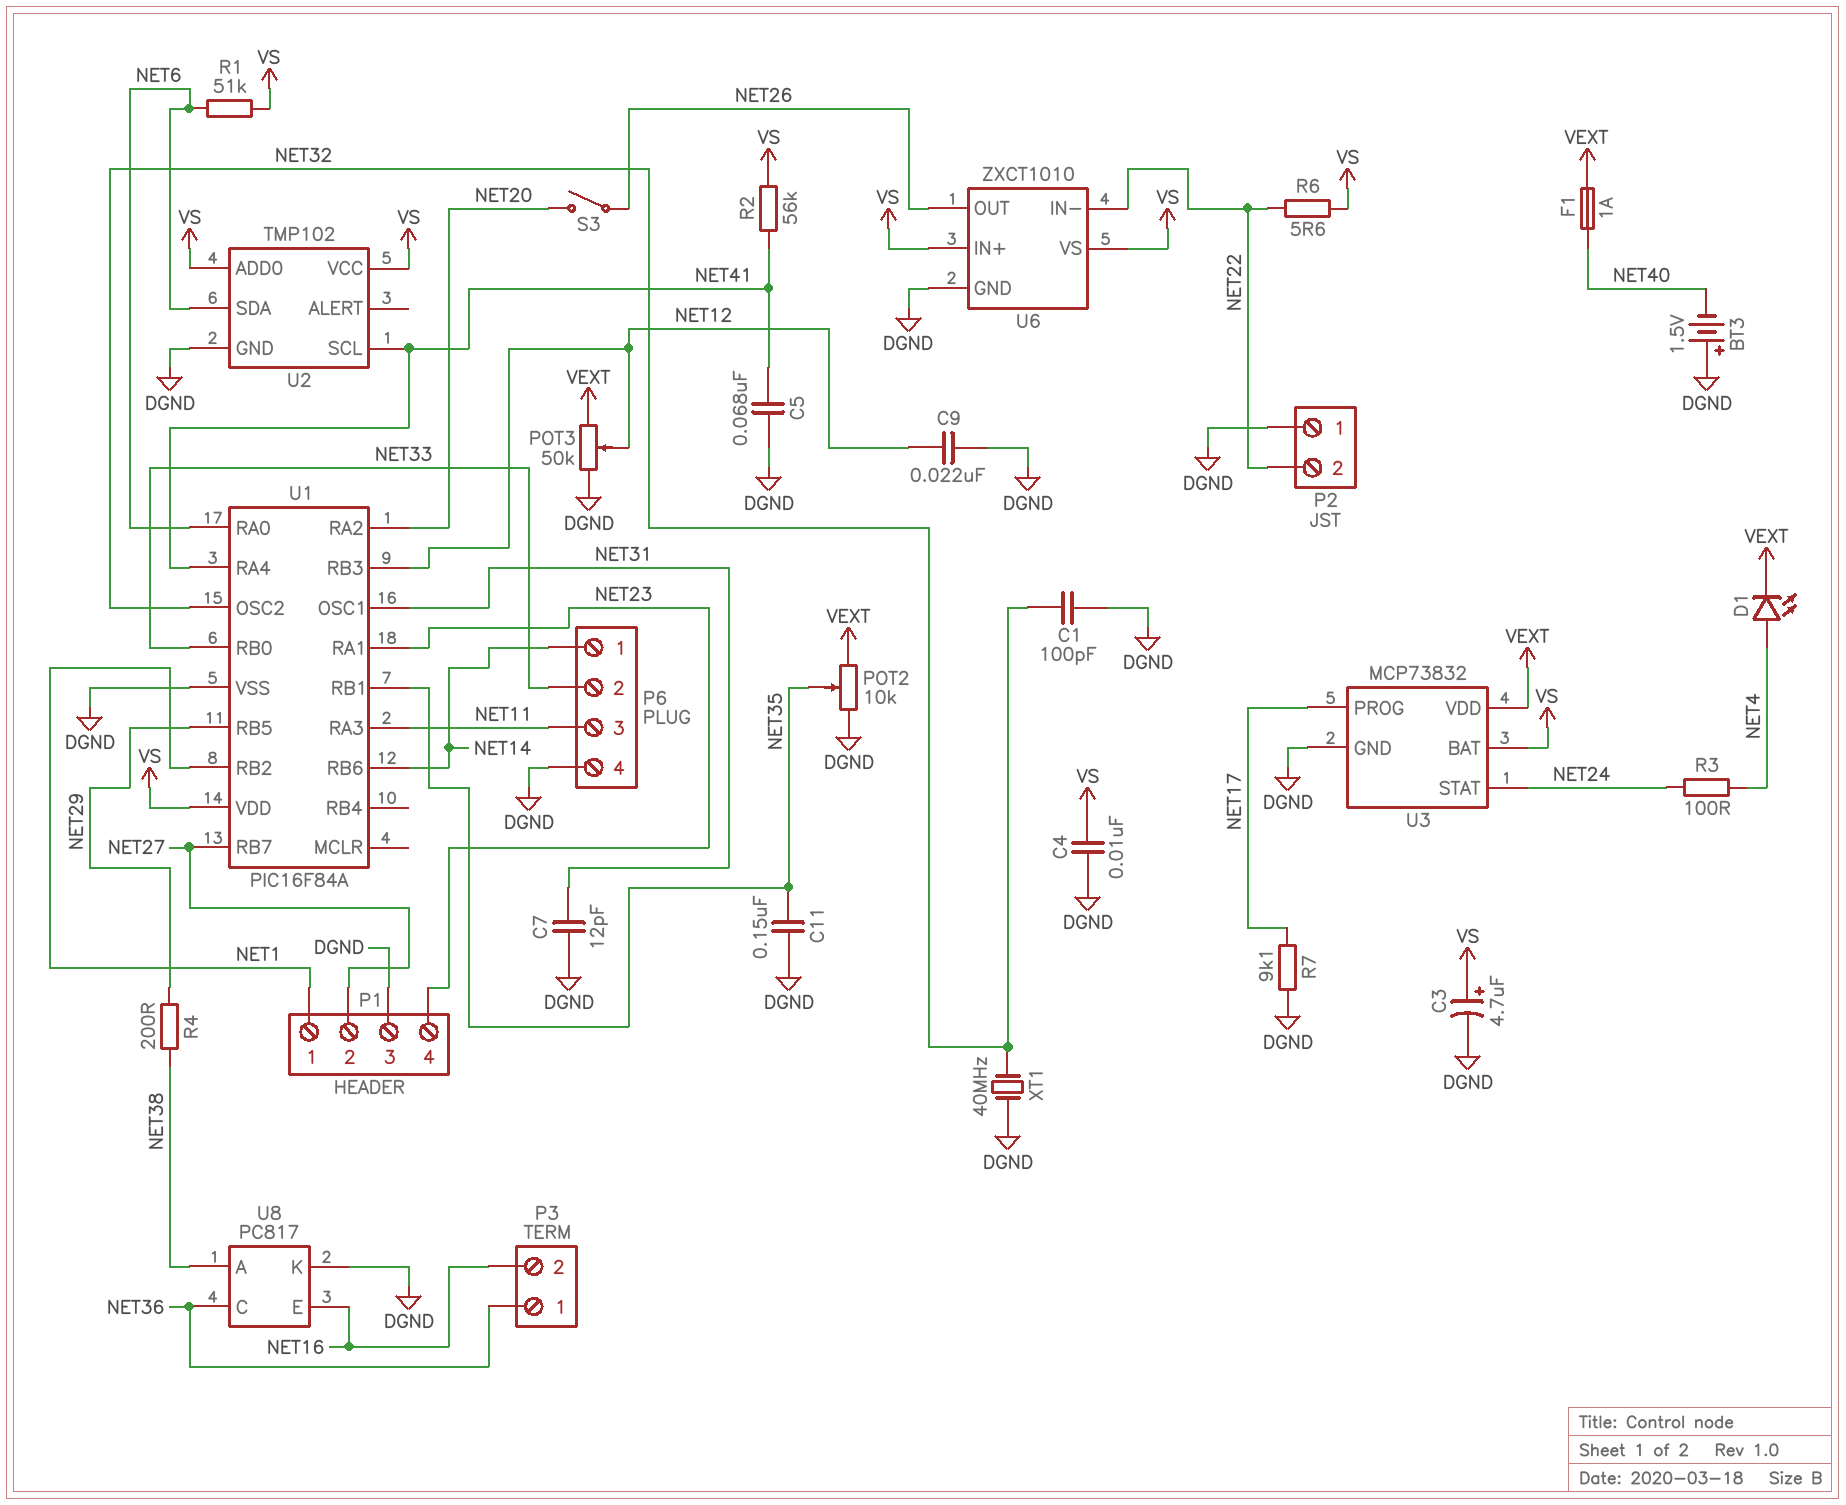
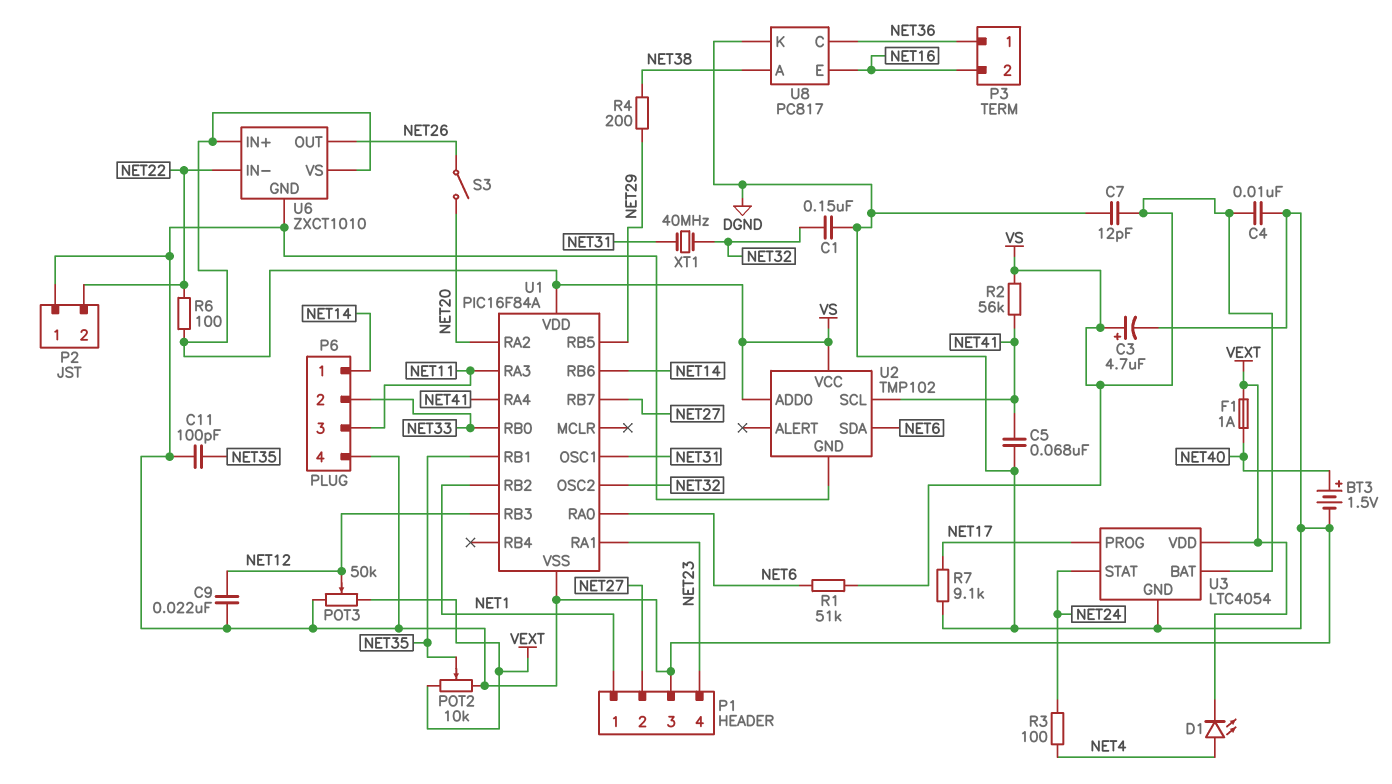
BT3: 1.5V (plus DGND, minus NET40) -> 1.5V (plus NET40, minus DGND)
C1: 100pF (DGND, NET32) -> 150nF (DGND, NET32)
C7: 12pF (DGND, NET31) -> 12pF (DGND, VS)
C11: 150nF (DGND, NET35) -> 100pF (DGND, NET35)
R6: 5.6 (NET22, VS) -> 100 (NET22, VS)
U3: MCP73832 -> LTC4054
XT1: 40MHz (DGND, NET32) -> 40MHz (NET31, NET32)

